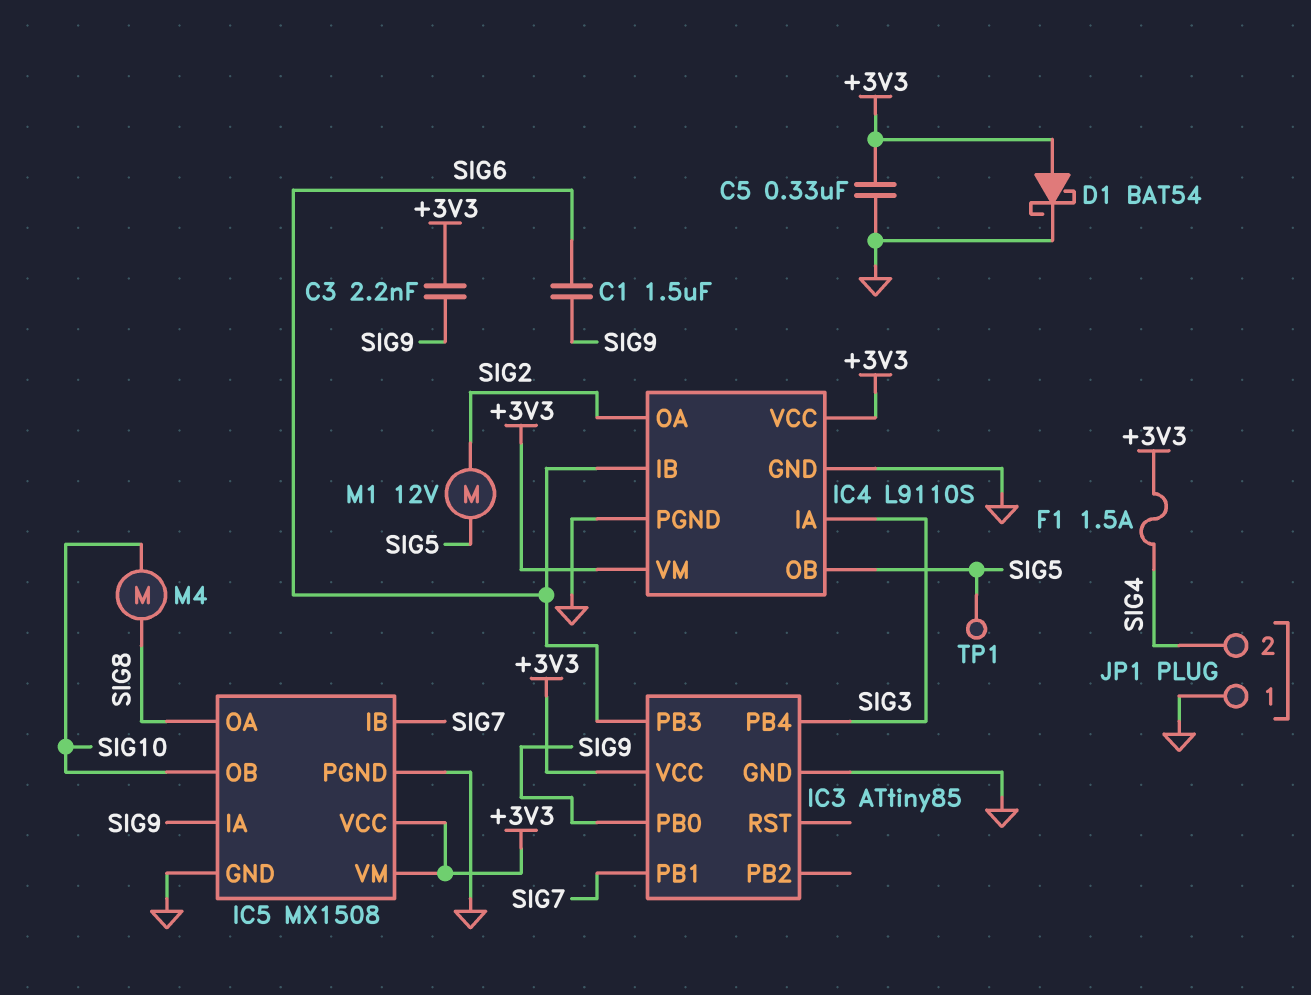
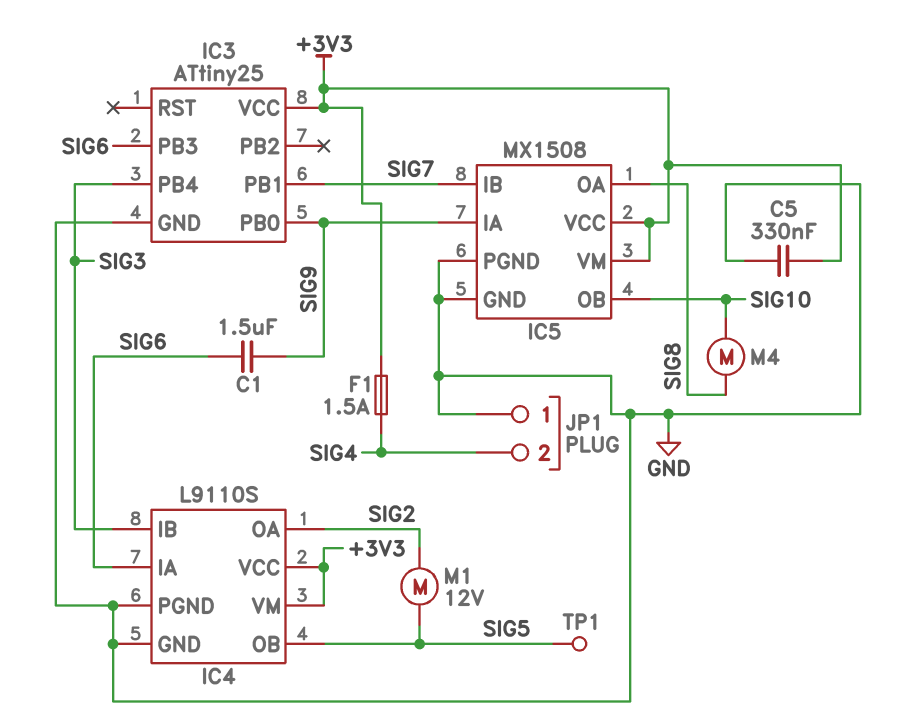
C3: 2.2nF (+3V3, SIG9) -> none
D1: schottky BAT54 (A +3V3, K GND) -> none
IC3: ATtiny85 -> ATtiny25
IC4 pin IA: SIG3 -> SIG6
IC4 pin IB: SIG6 -> SIG3

